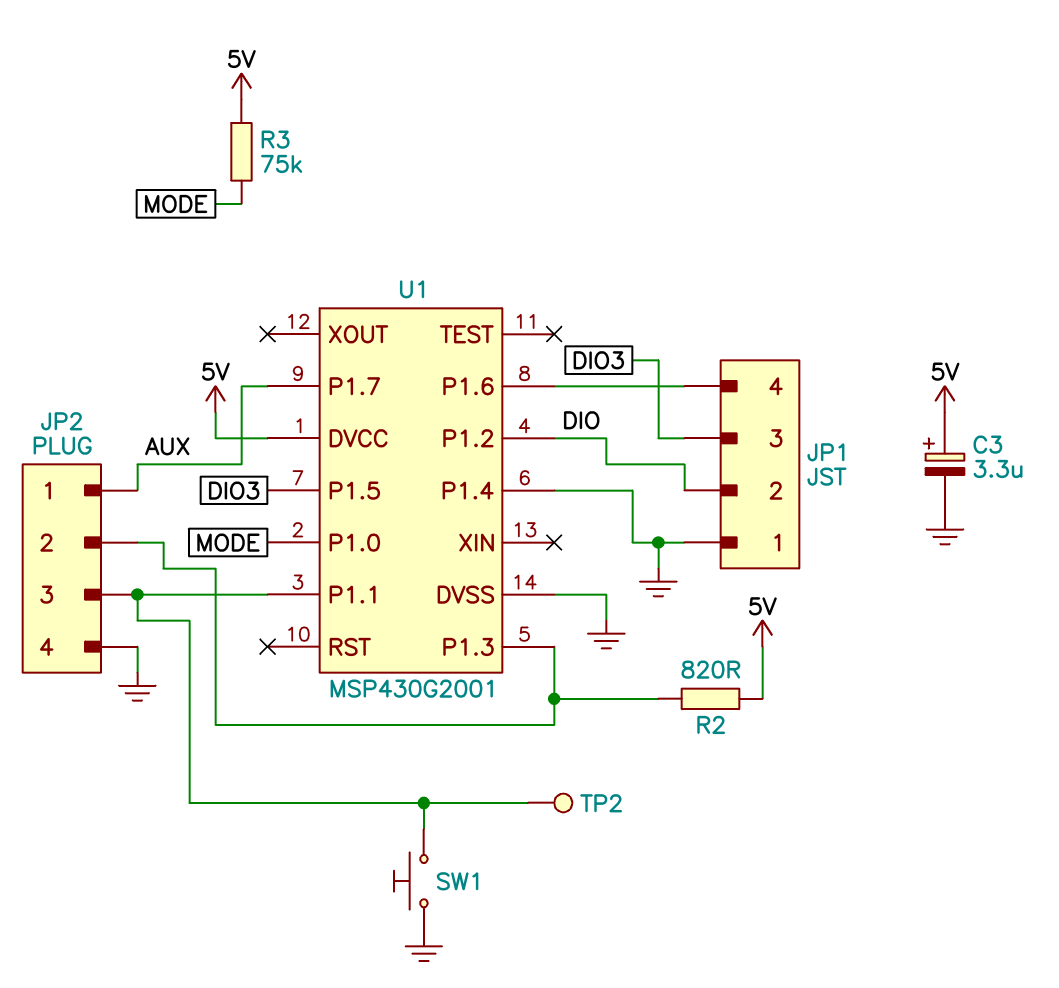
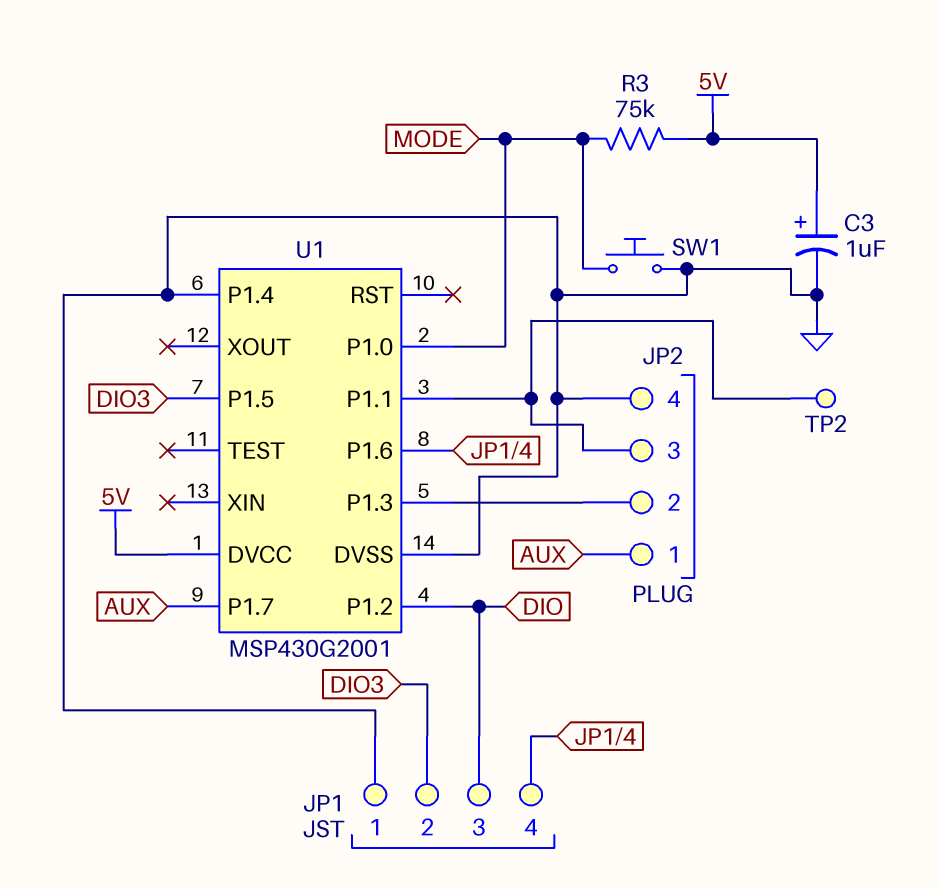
C3: 3.3uF (plus 5V, minus GND) -> 1uF (plus 5V, minus GND)
JP1 pin 2: DIO -> DIO3
JP1 pin 3: DIO3 -> DIO
R2: 820 (5V, JP2/2) -> none
SW1: button (GND, JP2/3) -> button (GND, MODE)

